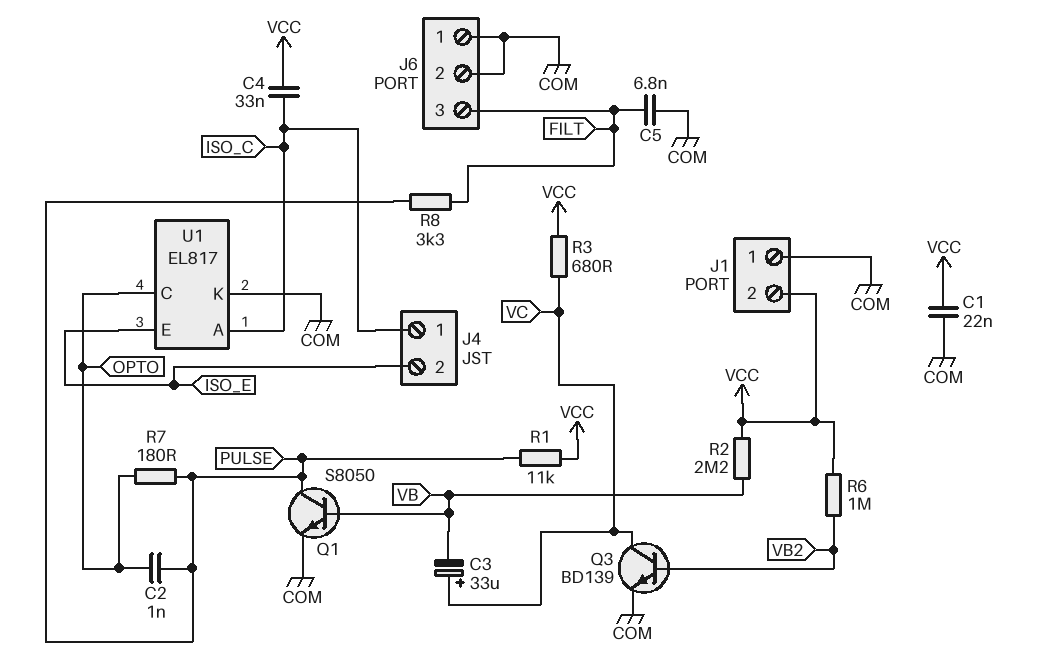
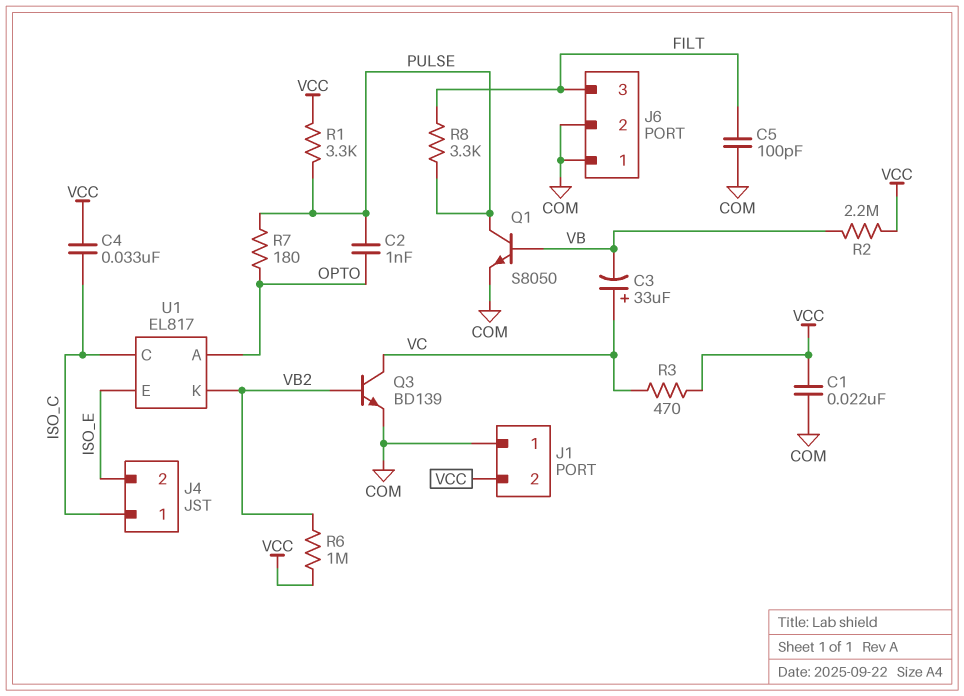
C5: 6.8nF (COM, FILT) -> 100pF (COM, FILT)
R1: 11k (PULSE, VCC) -> 3.3k (PULSE, VCC)
R3: 680 (VC, VCC) -> 470 (VC, VCC)
U1 pin A: ISO_C -> OPTO
U1 pin C: OPTO -> ISO_C
U1 pin K: COM -> VB2

